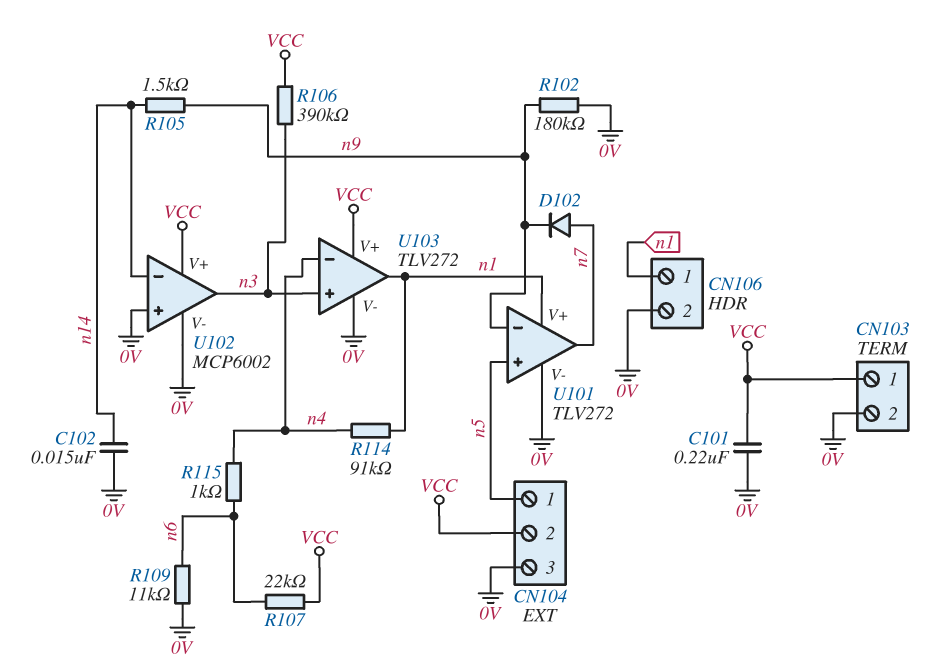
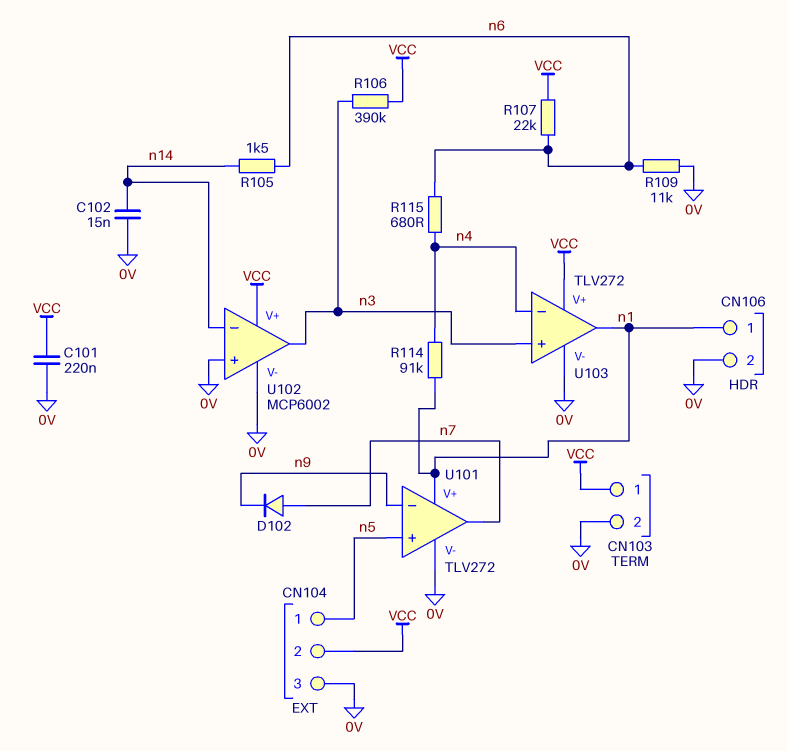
R102: 180k (0V, n9) -> none
R105: 1.5k (n9, n14) -> 1.5k (n6, n14)
R115: 1k (n4, n6) -> 680 (n4, n6)

